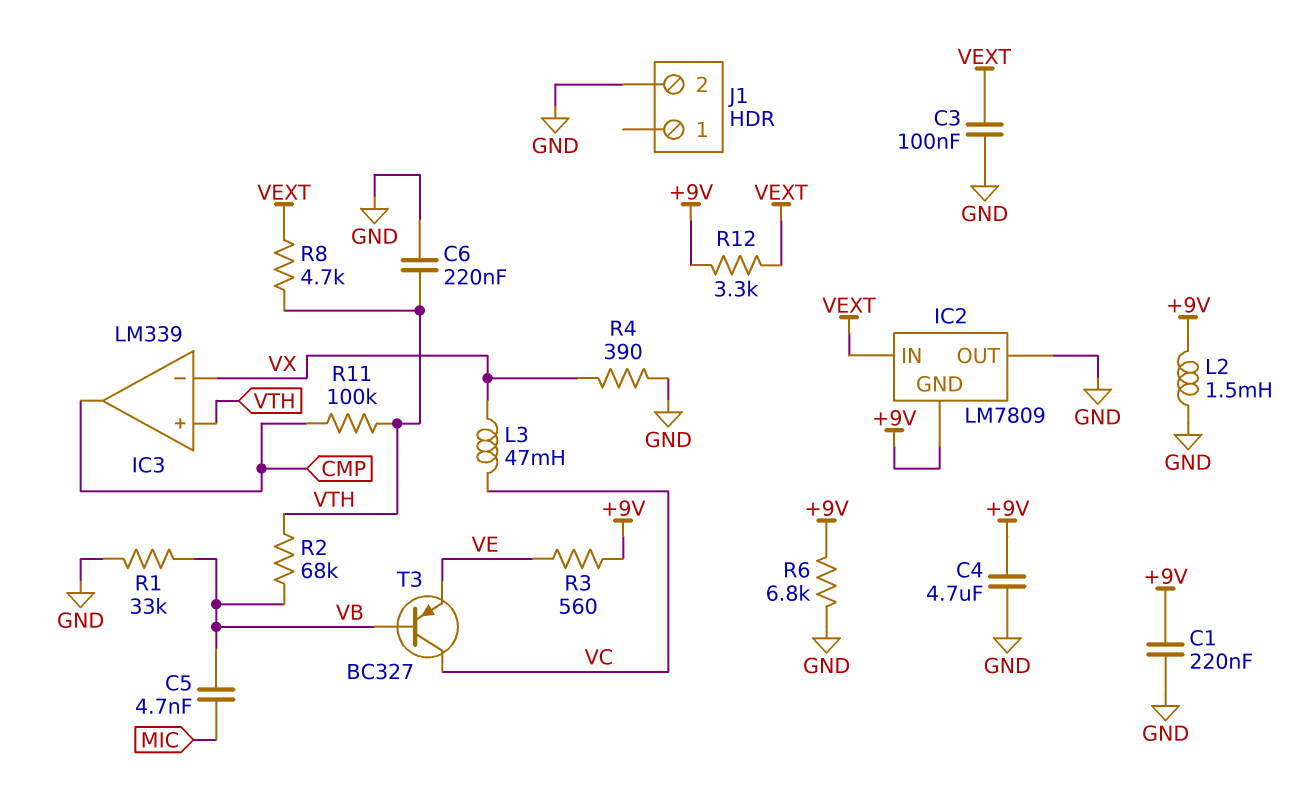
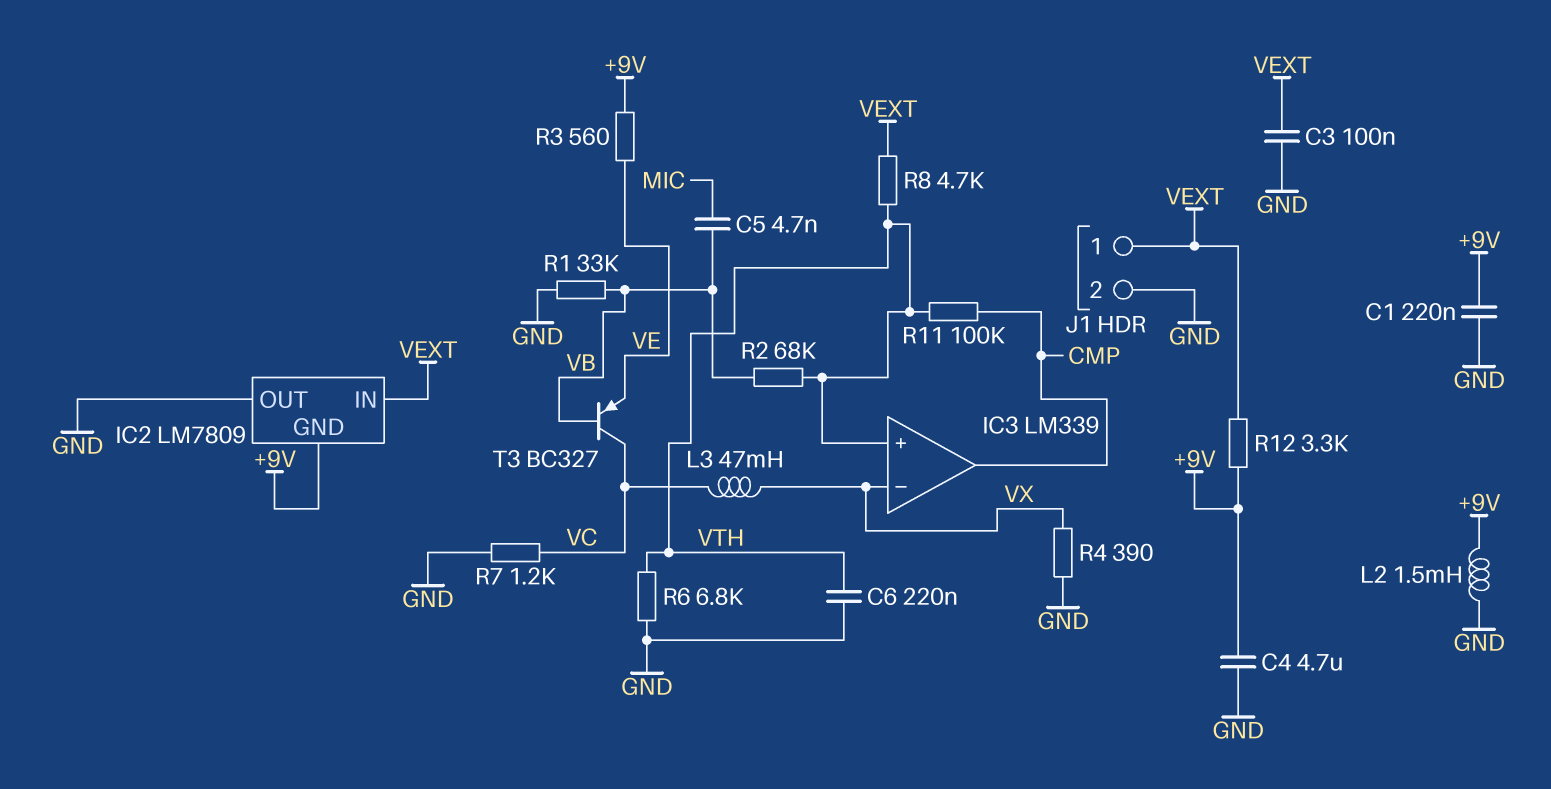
J1 pin 1: none -> VEXT
R6: 6.8k (+9V, GND) -> 6.8k (GND, VTH)
R7: none -> 1.2k (GND, VC)

